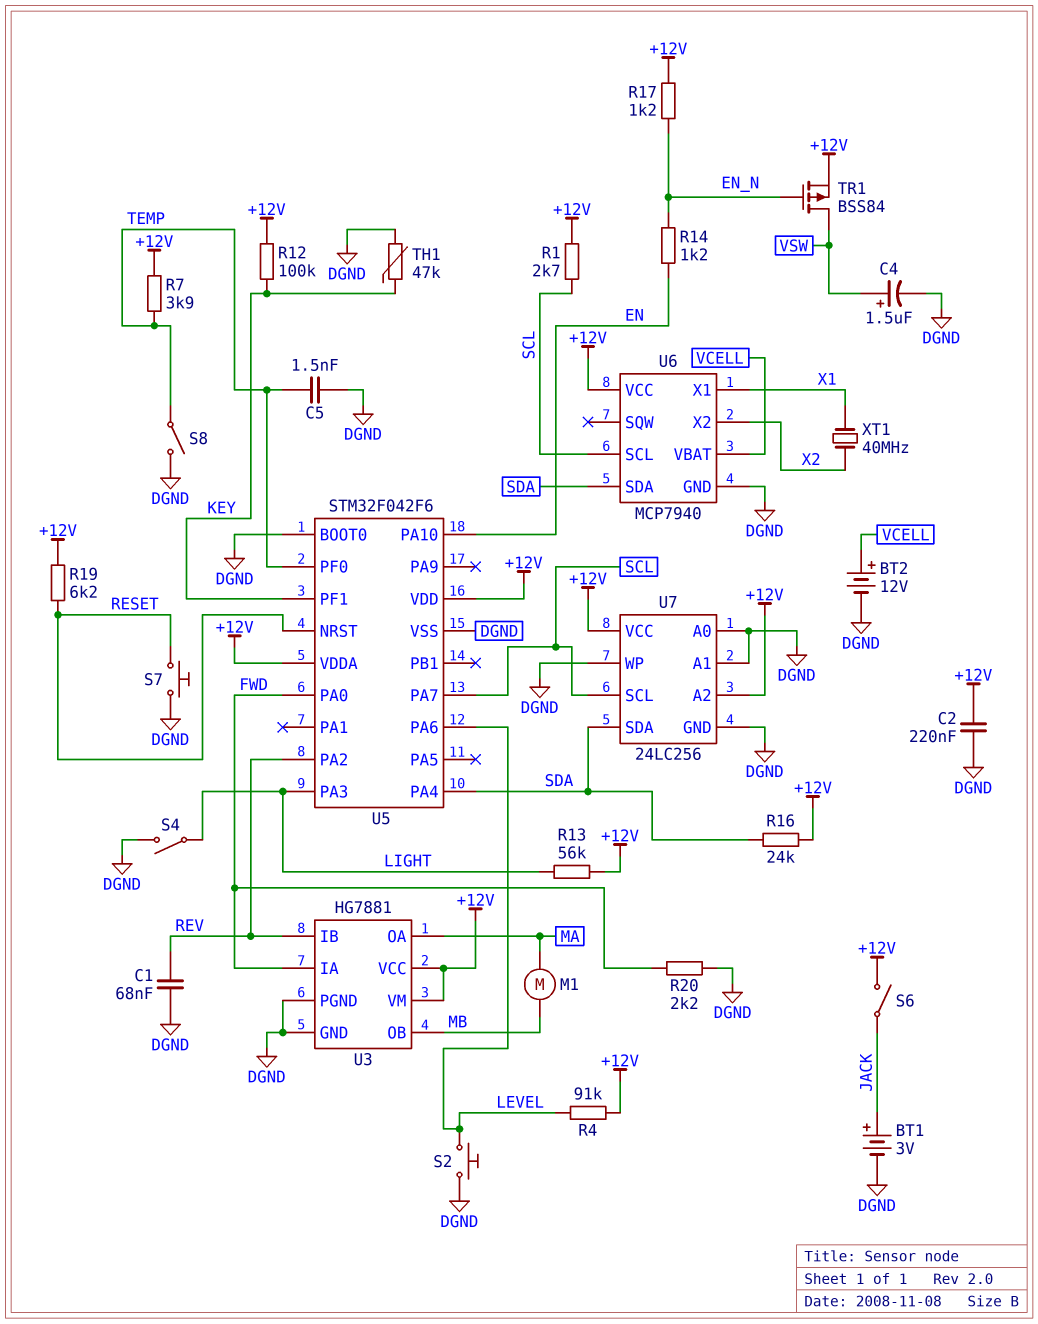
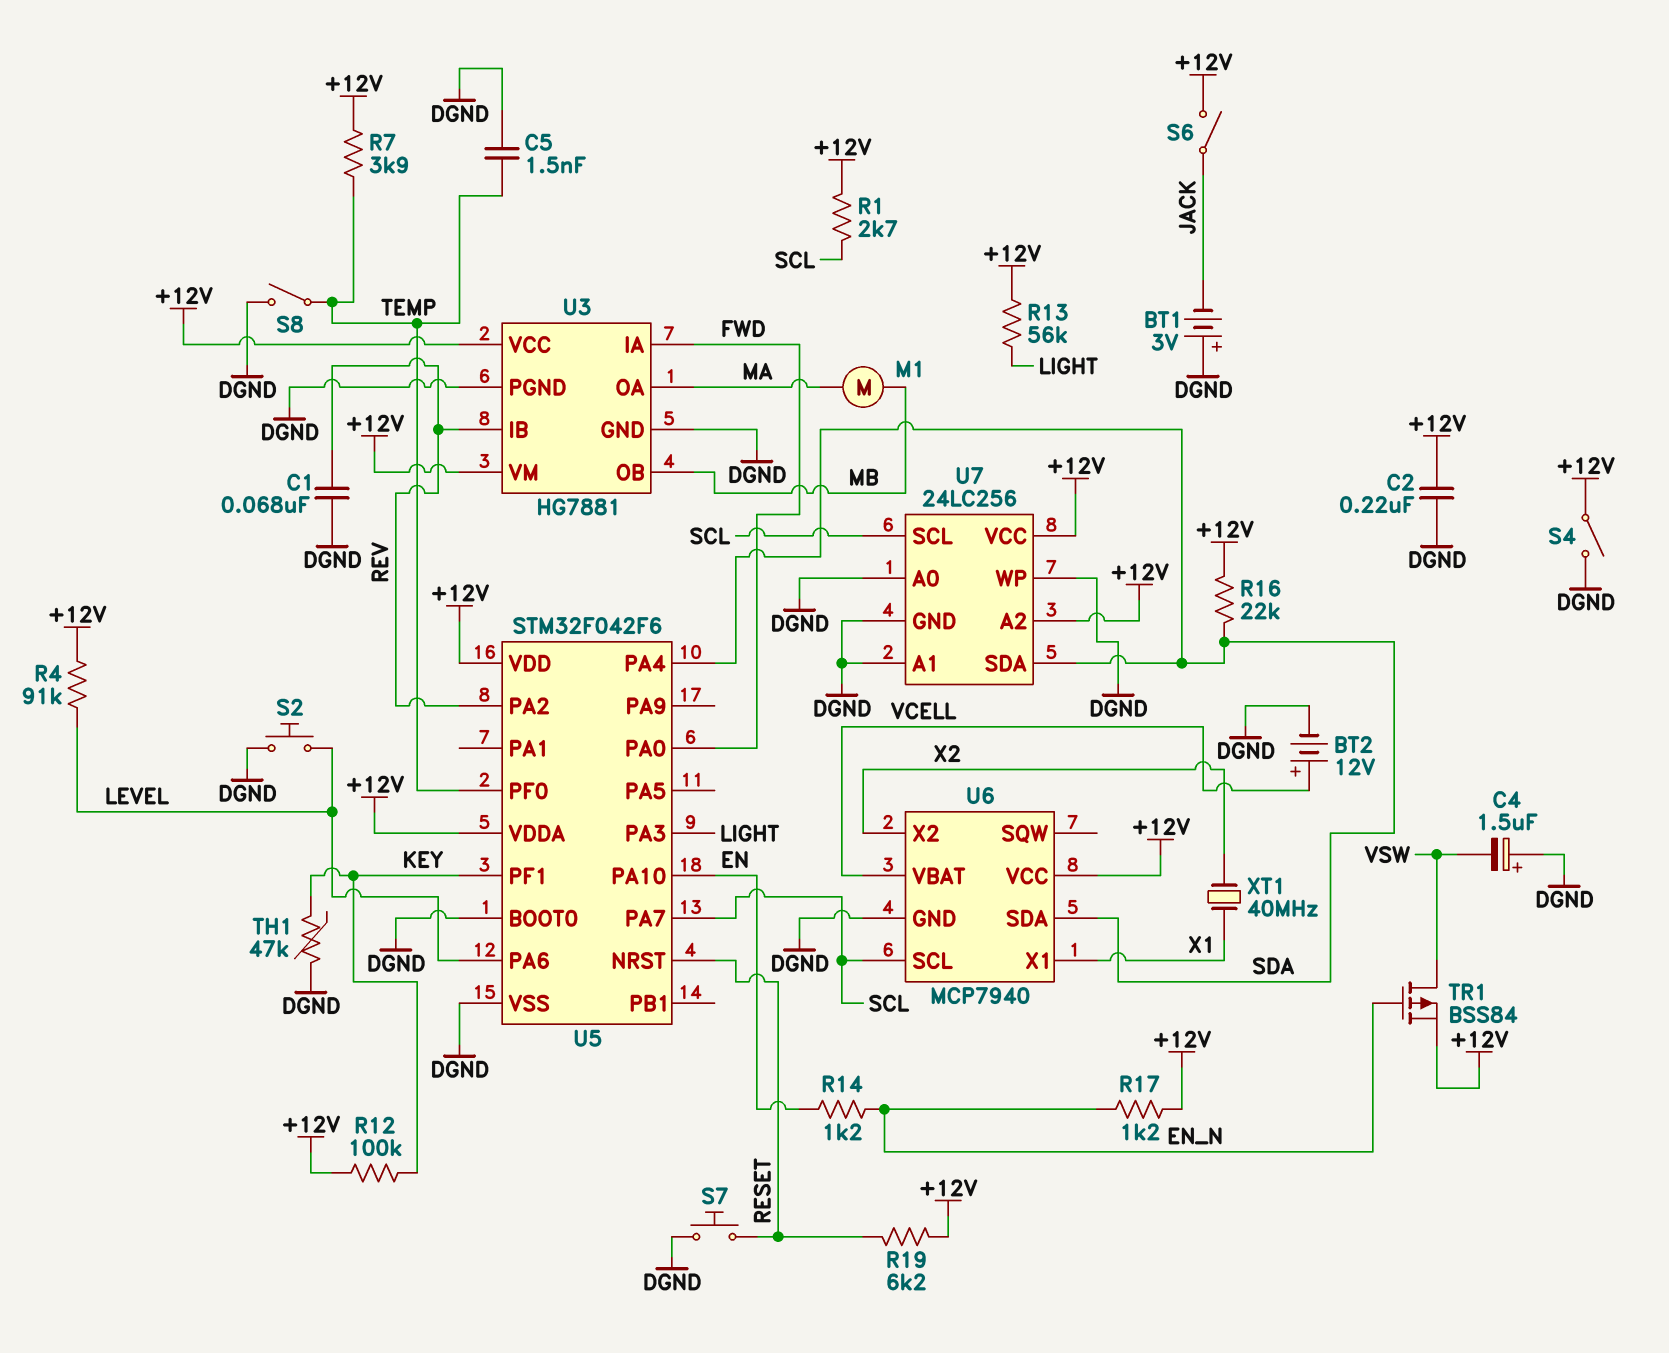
BT1: 3V (plus JACK, minus DGND) -> 3V (plus DGND, minus JACK)
C4: 1.5uF (plus VSW, minus DGND) -> 1.5uF (plus DGND, minus VSW)
R16: 24k (+12V, SDA) -> 22k (+12V, SDA)
R20: 2.2k (DGND, FWD) -> none
S4: switch (DGND, LIGHT) -> switch (+12V, DGND)

